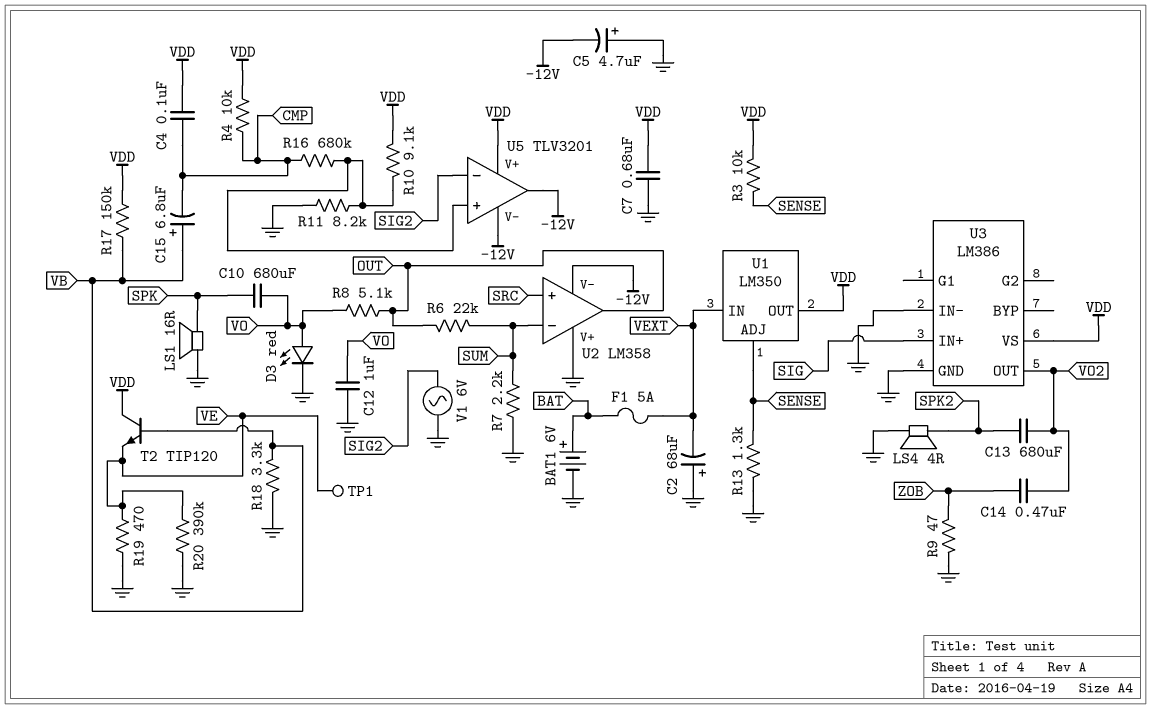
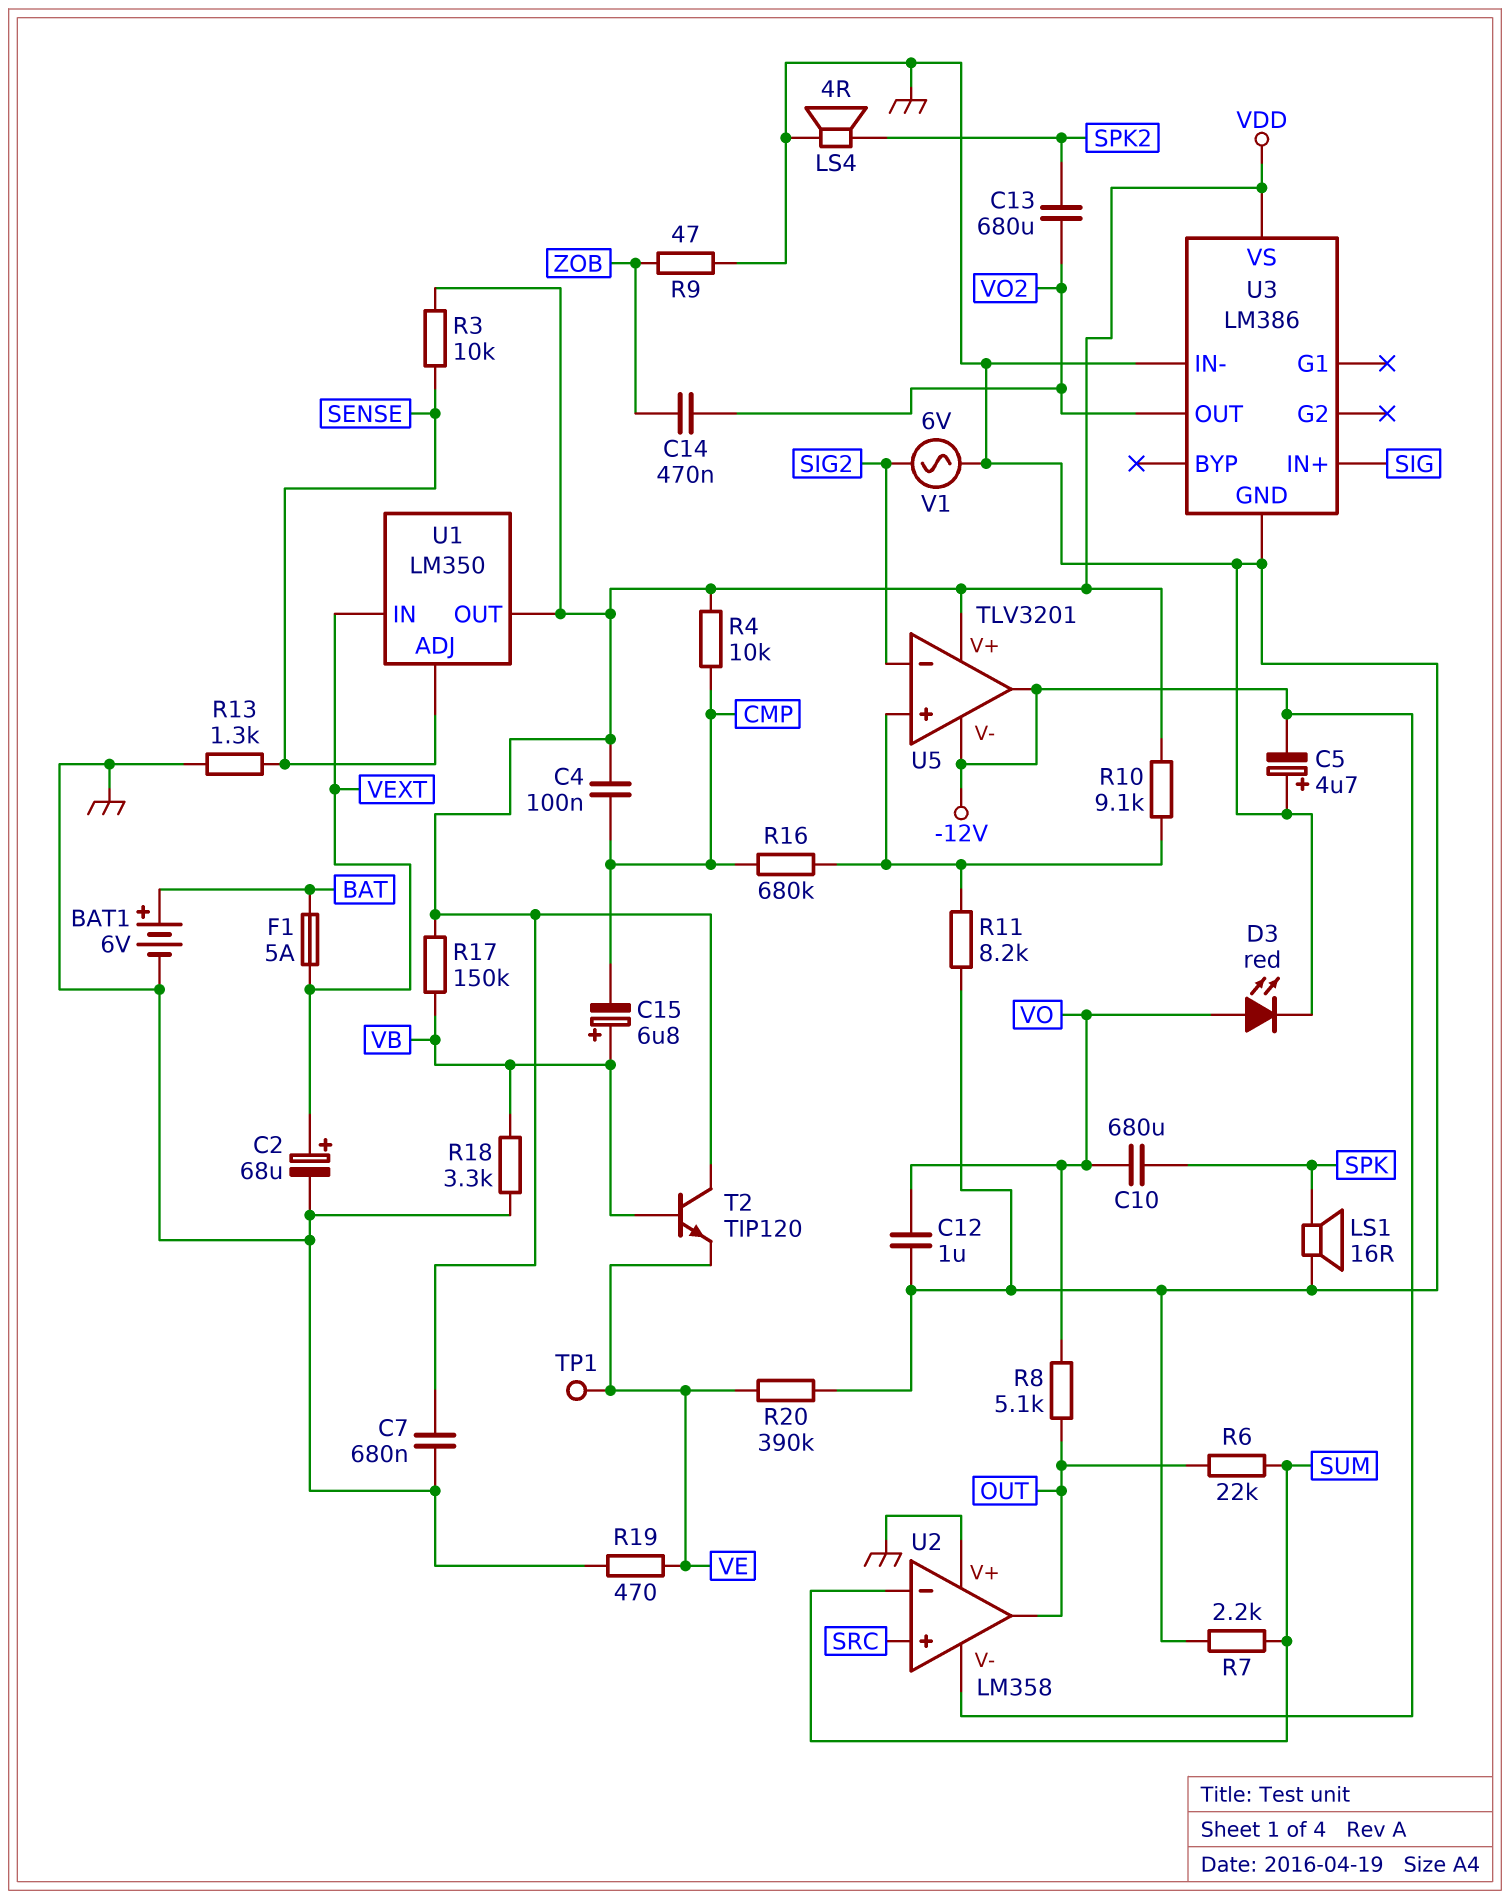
C2: 68uF (plus GND, minus VEXT) -> 68uF (plus VEXT, minus GND)

